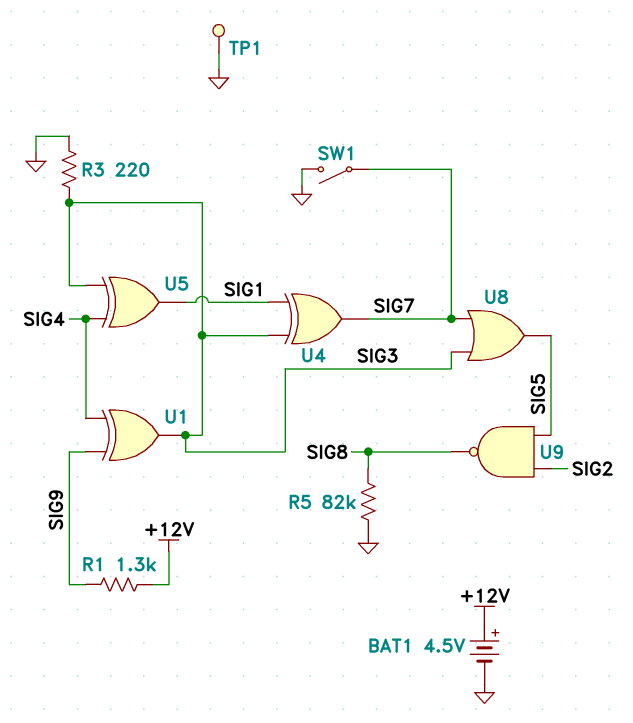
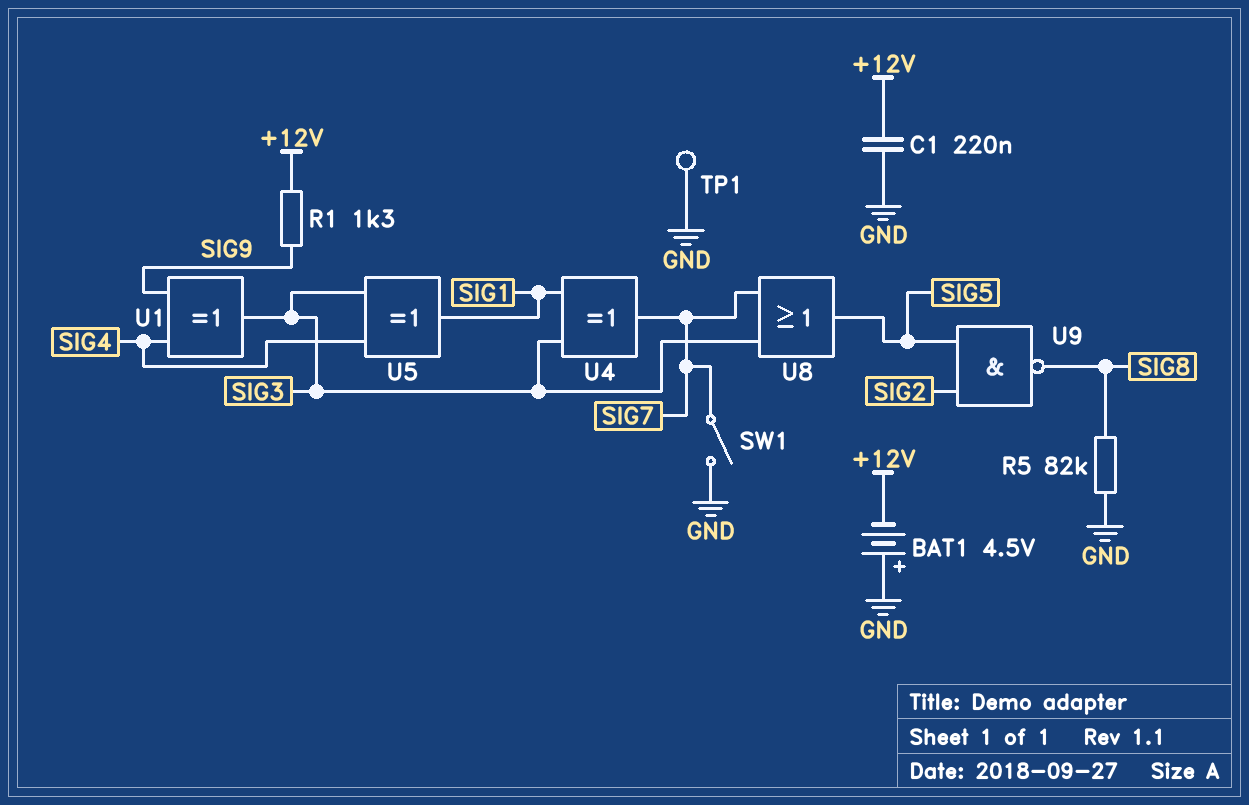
BAT1: 4.5V (plus +12V, minus GND) -> 4.5V (plus GND, minus +12V)
C1: none -> 220nF (+12V, GND)
R3: 220 (GND, SIG3) -> none

